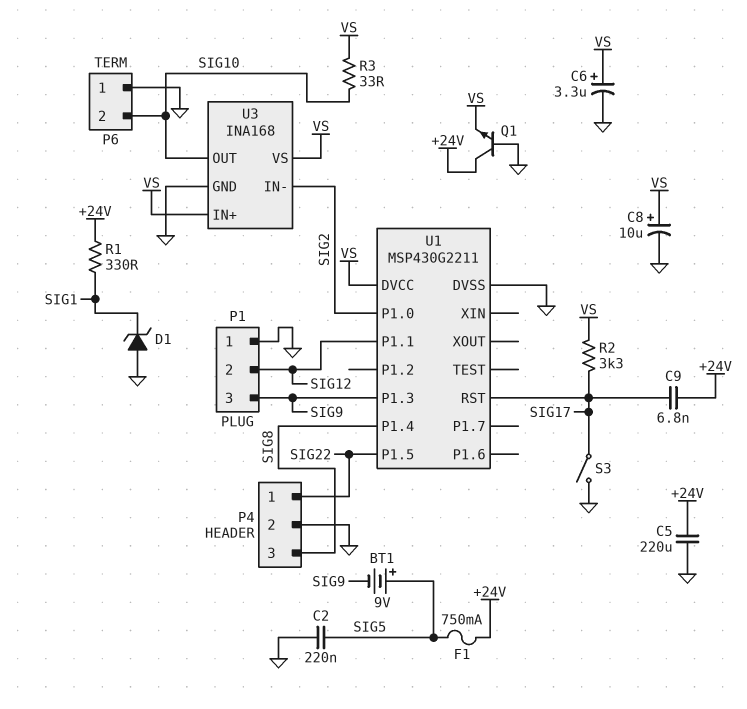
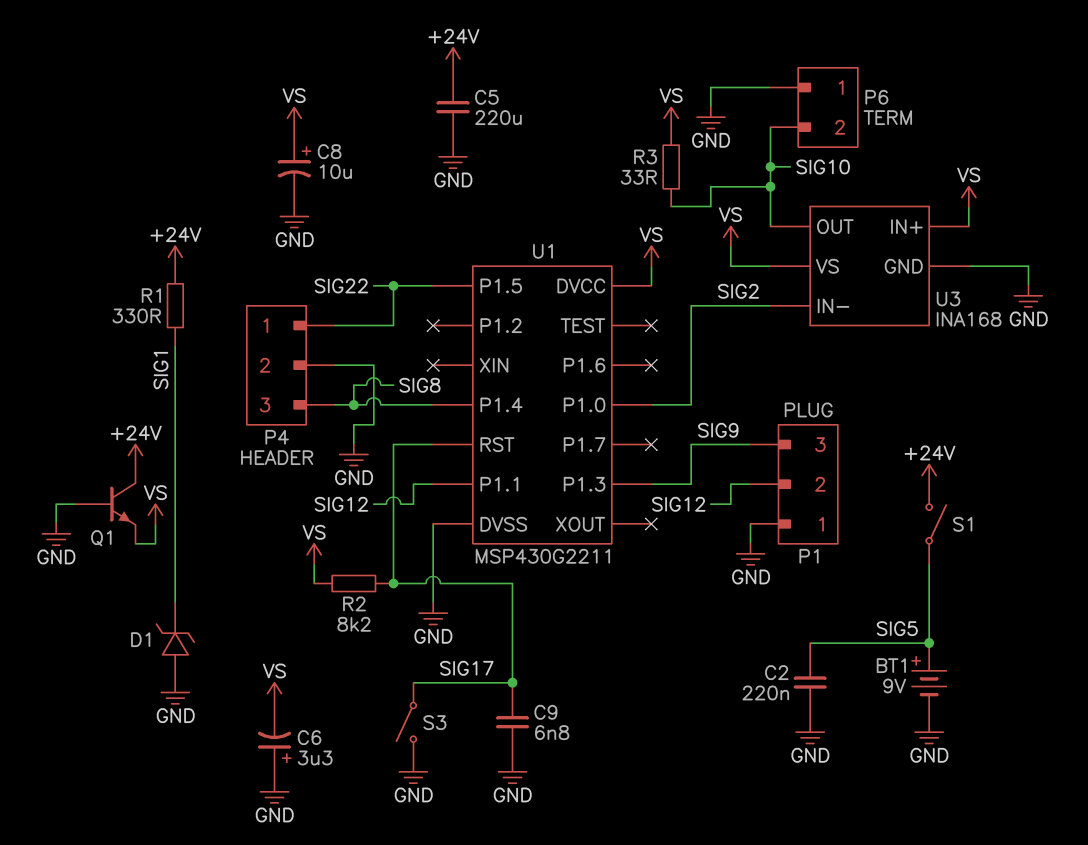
BT1: 9V (plus SIG5, minus SIG9) -> 9V (plus SIG5, minus GND)
C6: 3.3uF (plus VS, minus GND) -> 3.3uF (plus GND, minus VS)
C9: 6.8nF (+24V, SIG17) -> 6.8nF (GND, SIG17)
F1: 750mA (+24V, SIG5) -> none
R2: 3.3k (SIG17, VS) -> 8.2k (SIG17, VS)
S1: none -> switch (+24V, SIG5)

